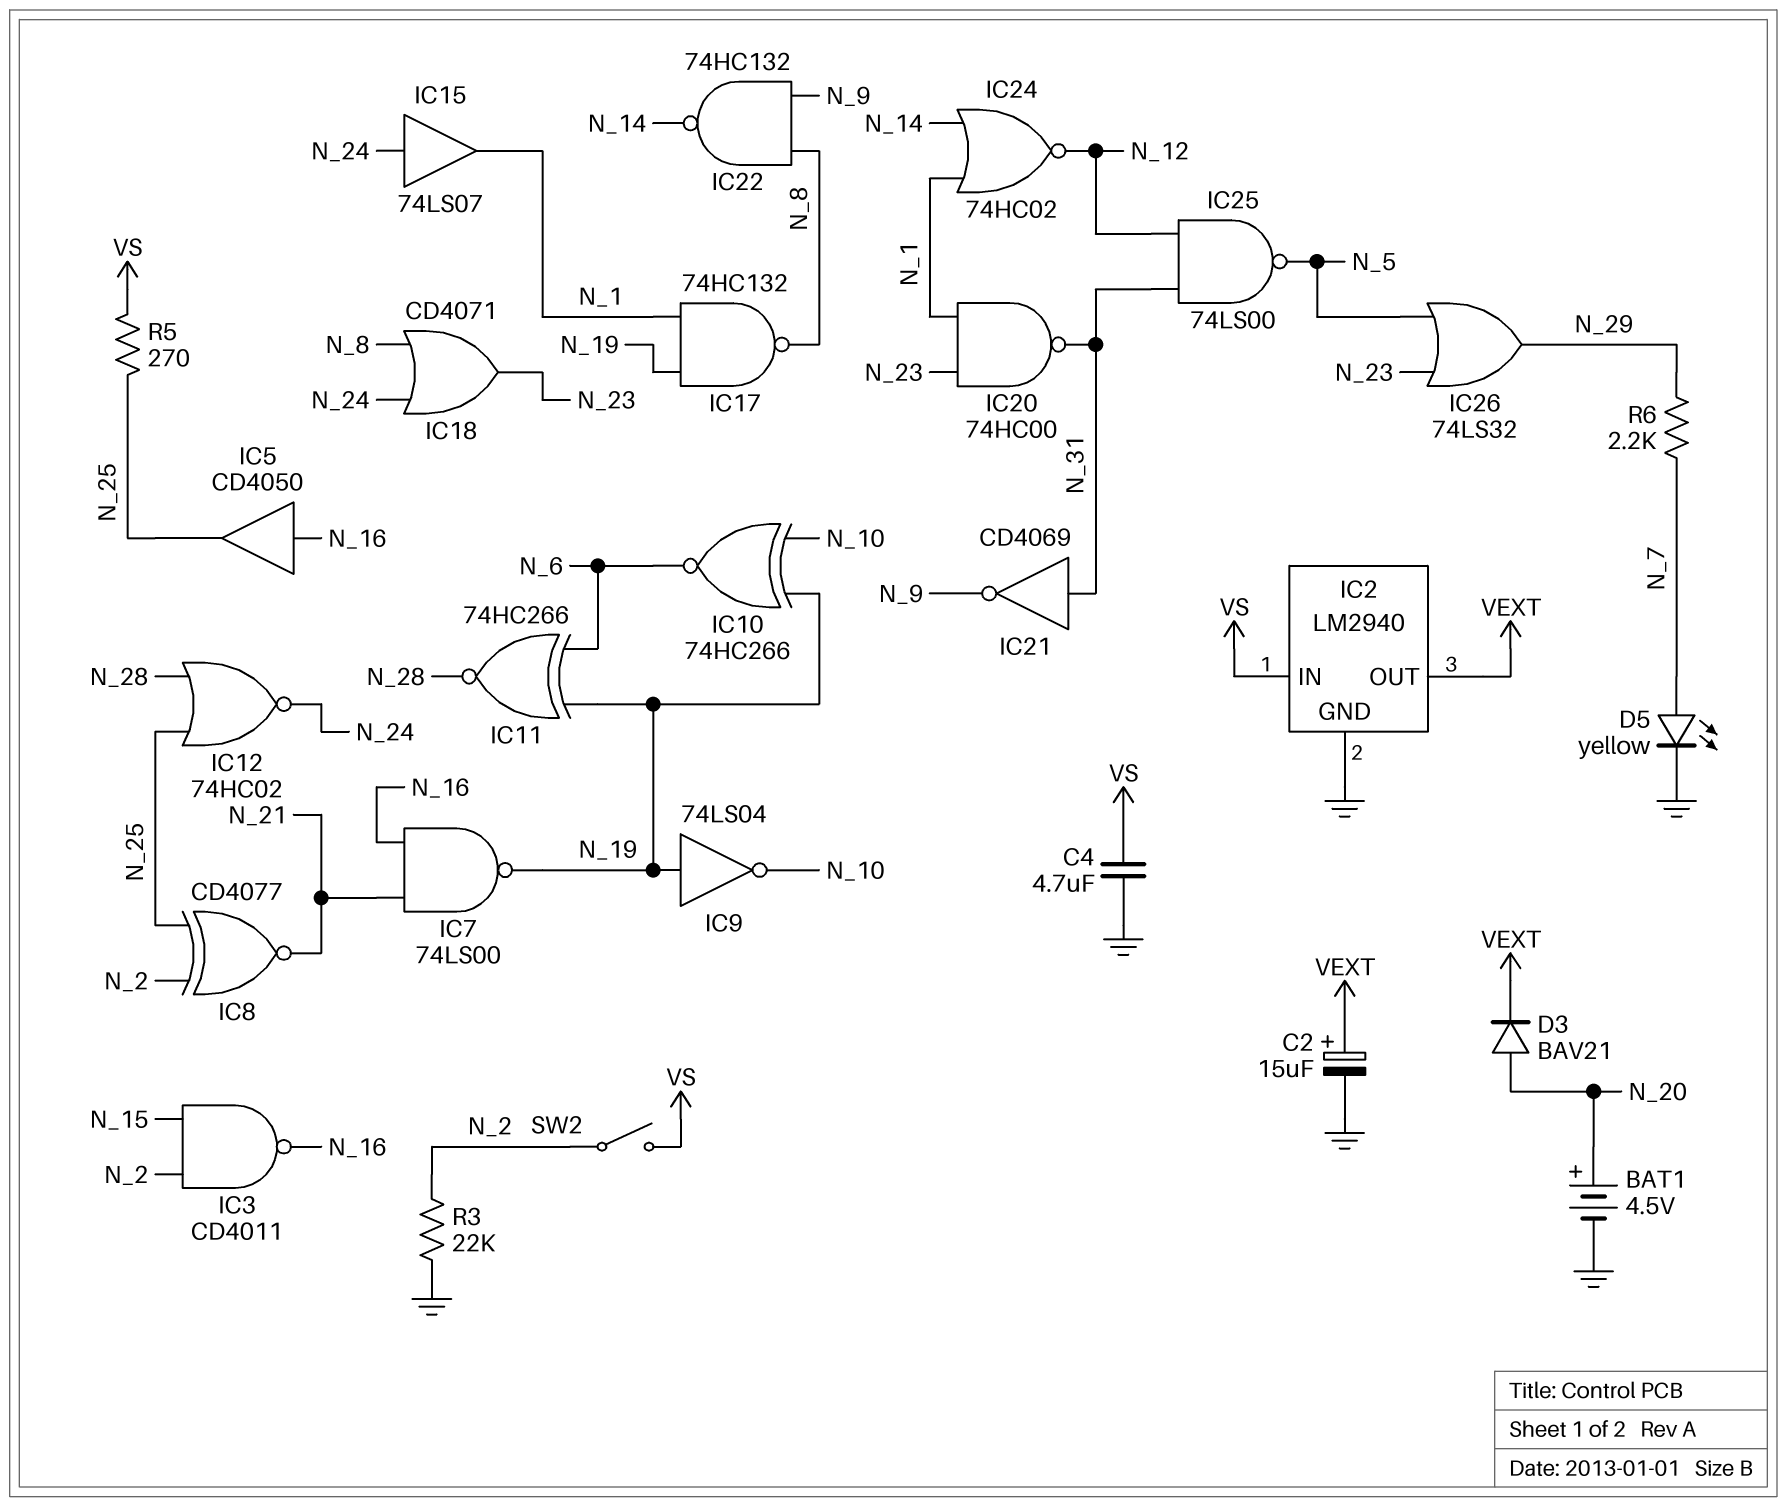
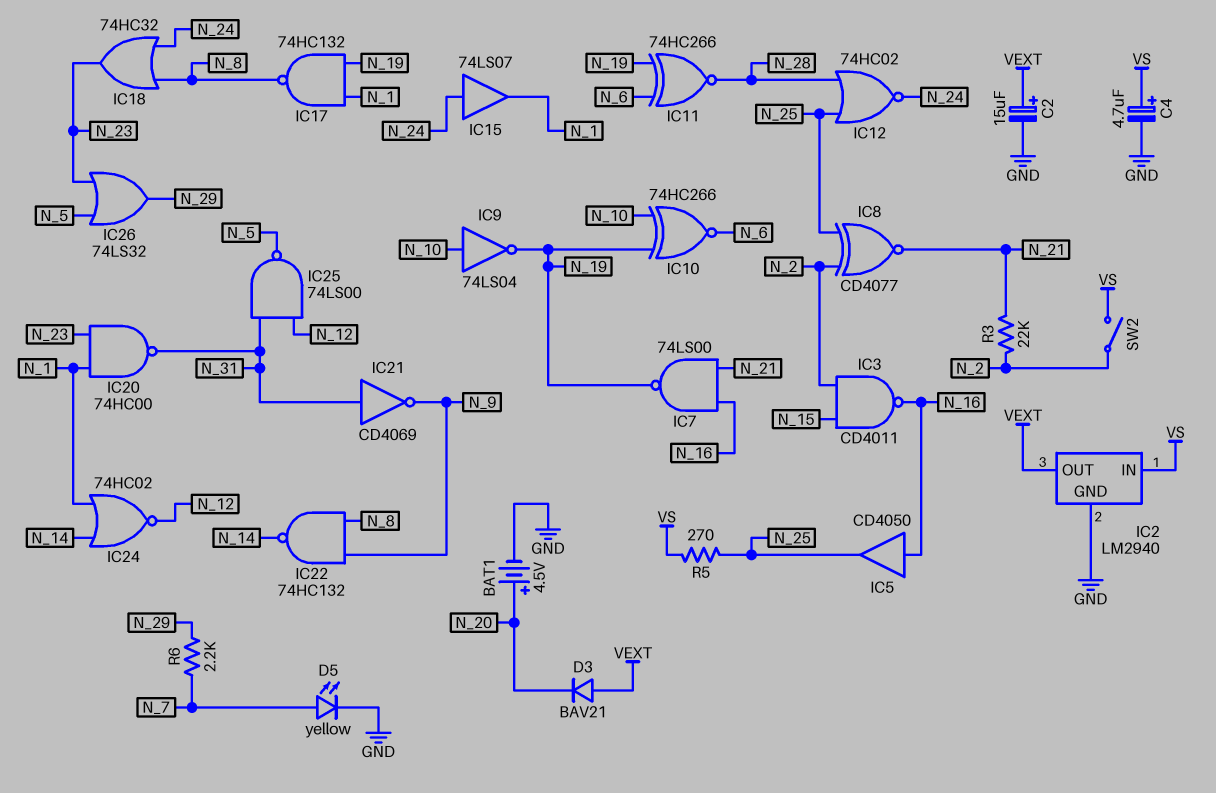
C4: 4.7uF (GND, VS) -> 4.7uF (plus VS, minus GND)
D3: diode BAV21 (A N_20, K VEXT) -> diode BAV21 (A VEXT, K N_20)
IC9: NOT 74LS04 (in N_19, out N_10) -> NOT 74LS04 (in N_10, out N_19)
IC18: OR CD4071 (in N_8, in N_24, out N_23) -> OR 74HC32 (in N_8, in N_24, out N_23)
R3: 22k (GND, N_2) -> 22k (N_2, N_21)

